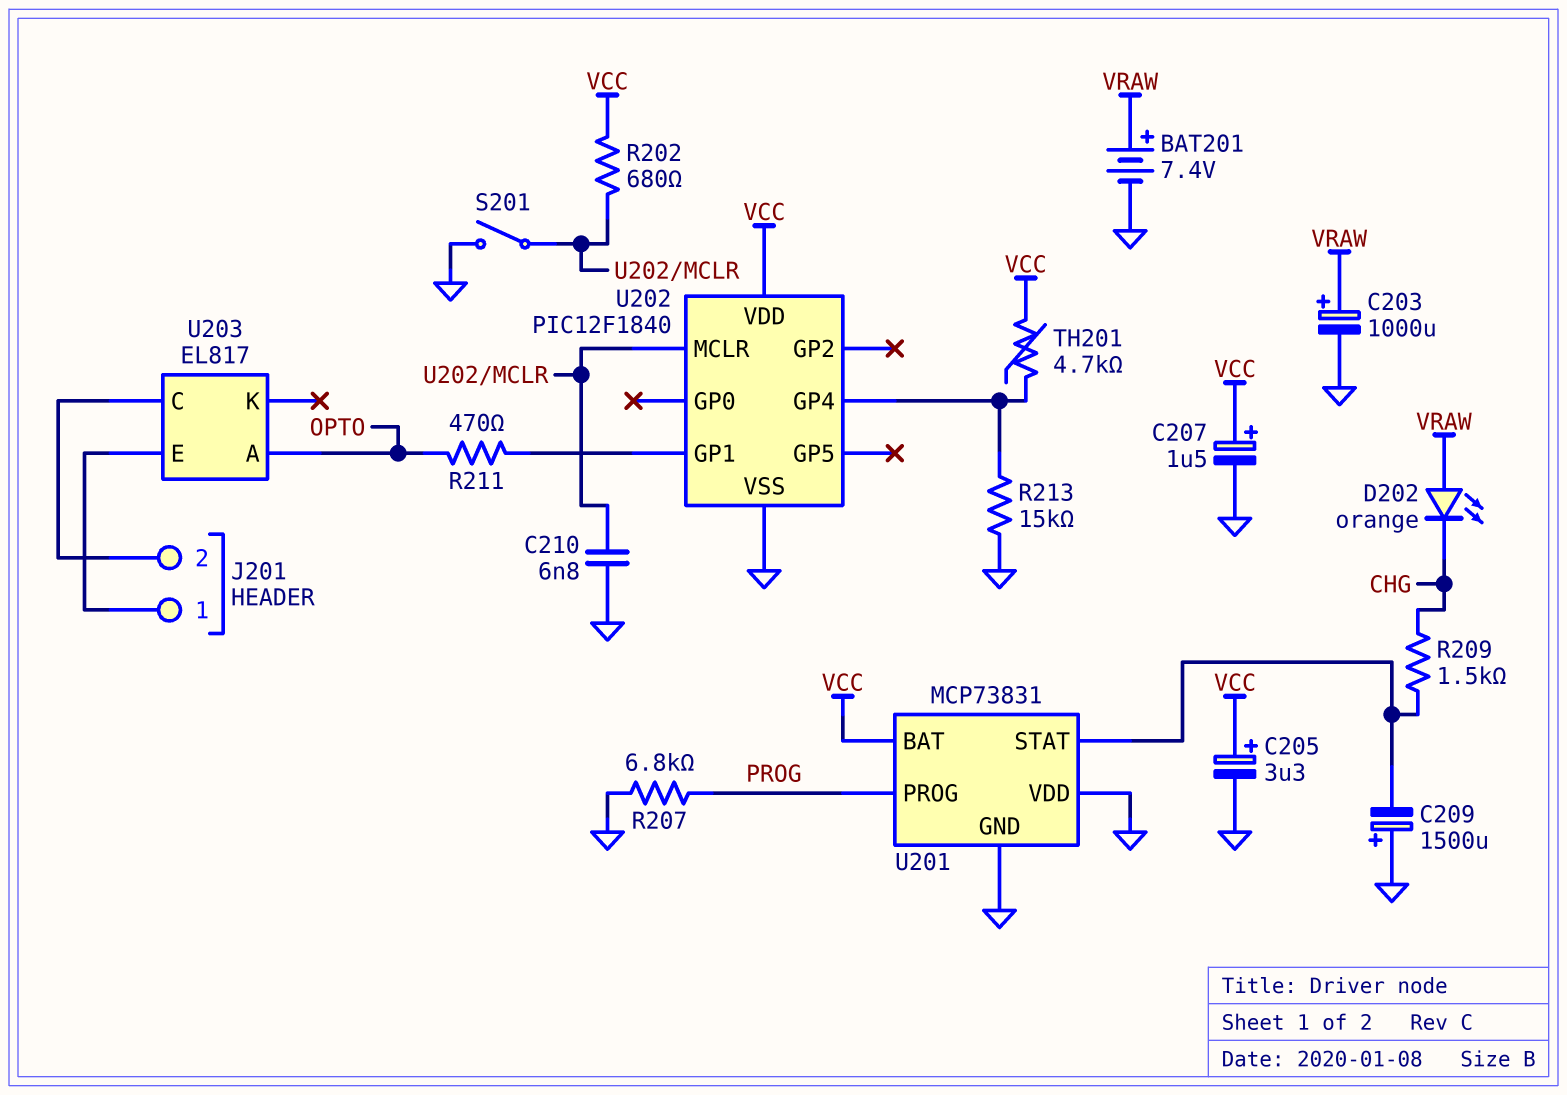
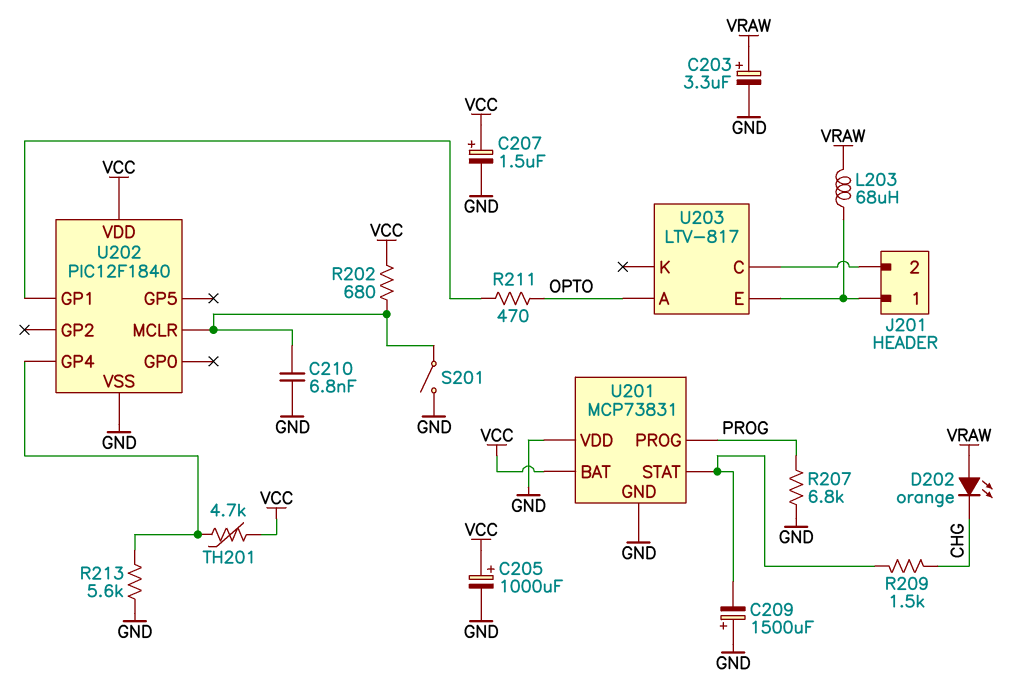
BAT201: 7.4V (plus VRAW, minus GND) -> none
C203: 1000uF (plus VRAW, minus GND) -> 3.3uF (plus VRAW, minus GND)
C205: 3.3uF (plus VCC, minus GND) -> 1000uF (plus VCC, minus GND)
L203: none -> 68uH (J201/1, VRAW)
R213: 15k (GND, U202/GP4) -> 5.6k (GND, U202/GP4)
U203: EL817 -> LTV-817

